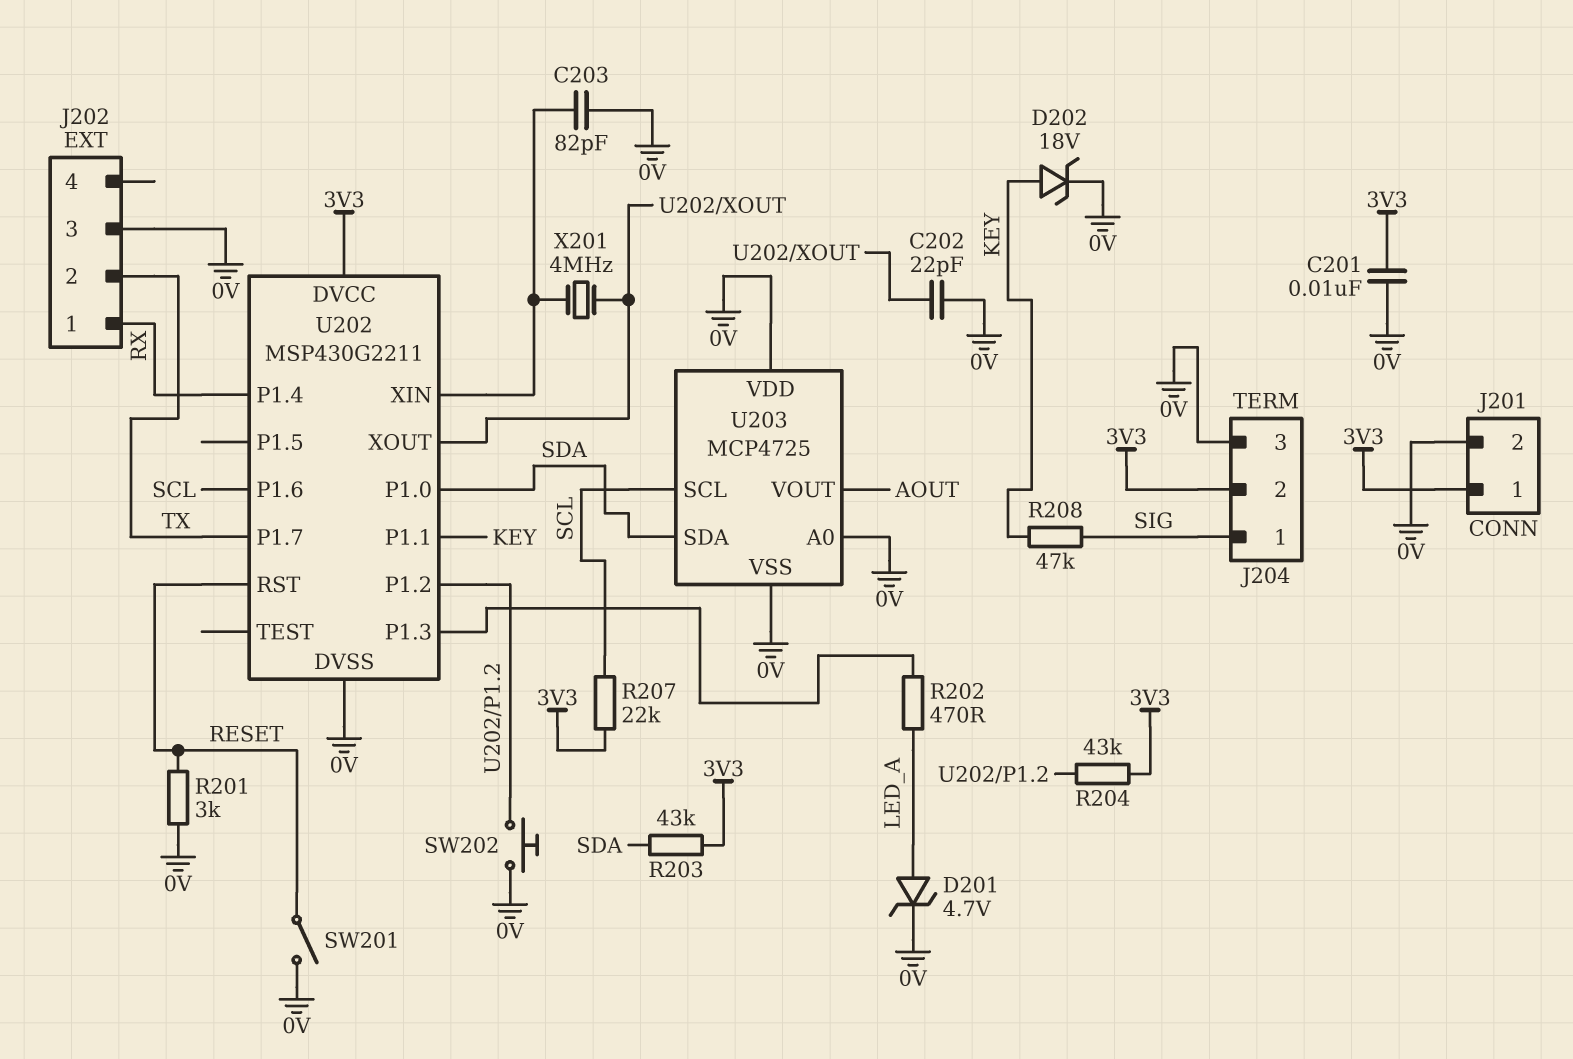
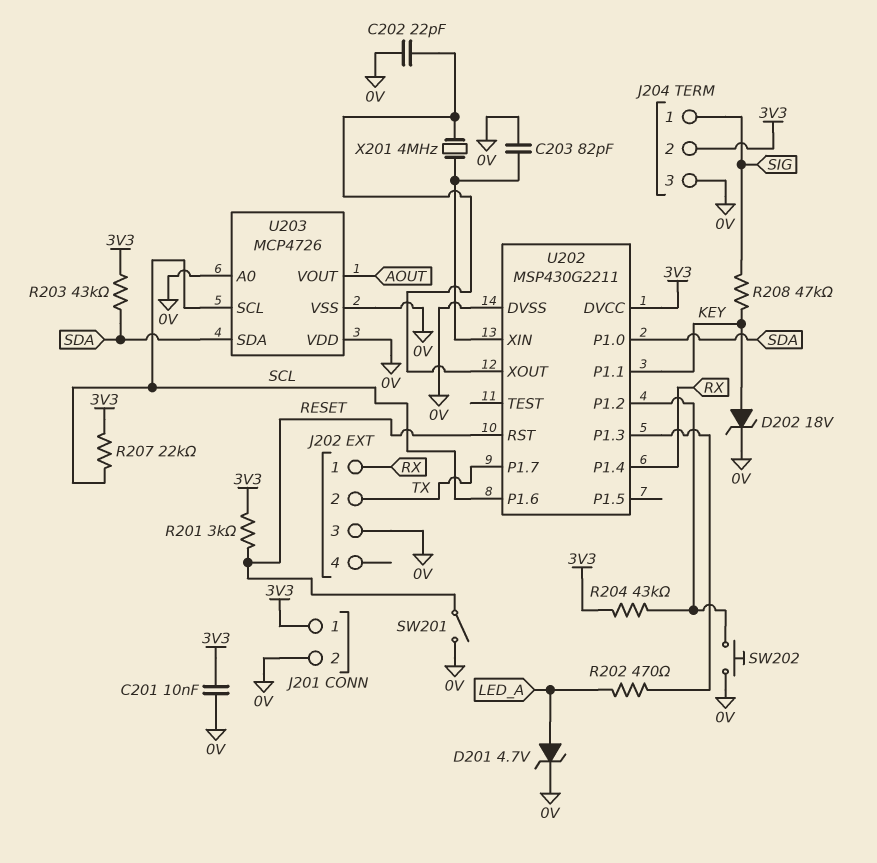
R201: 3k (0V, RESET) -> 3k (3V3, RESET)
U203: MCP4725 -> MCP4726

